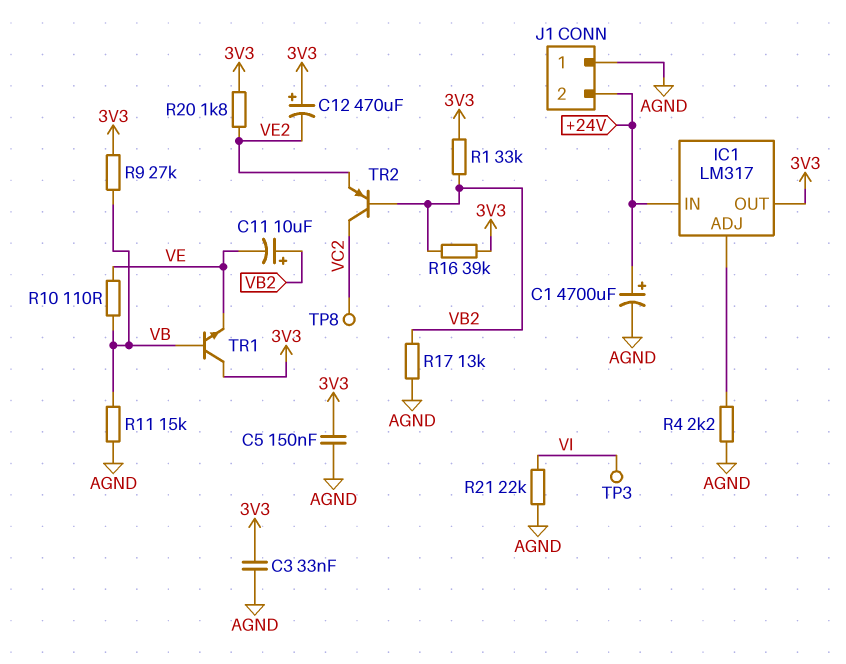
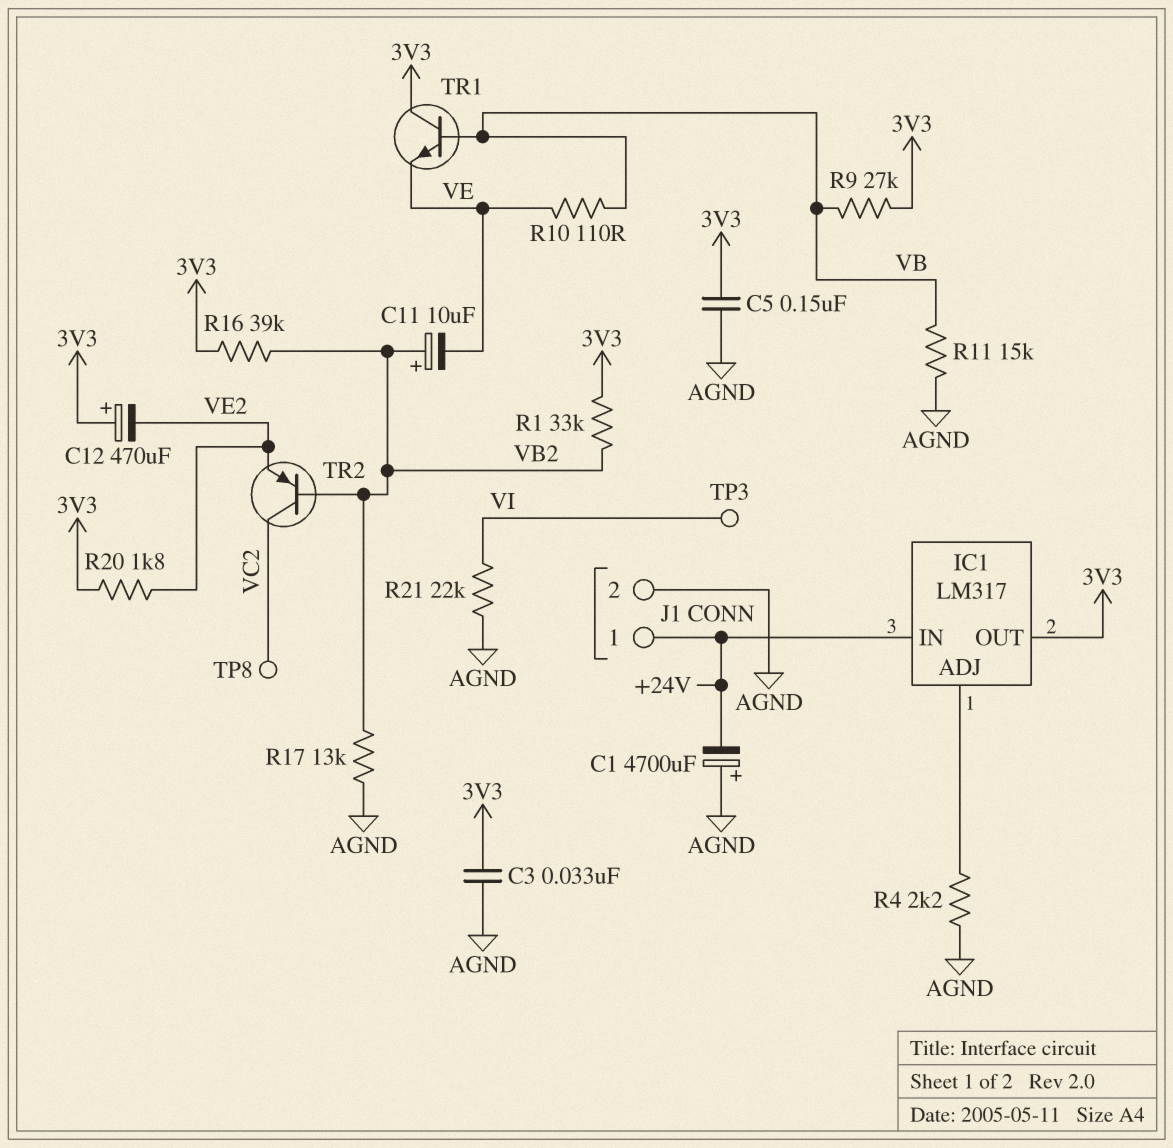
C1: 4700uF (plus +24V, minus AGND) -> 4700uF (plus AGND, minus +24V)
J1 pin 1: AGND -> +24V
J1 pin 2: +24V -> AGND

